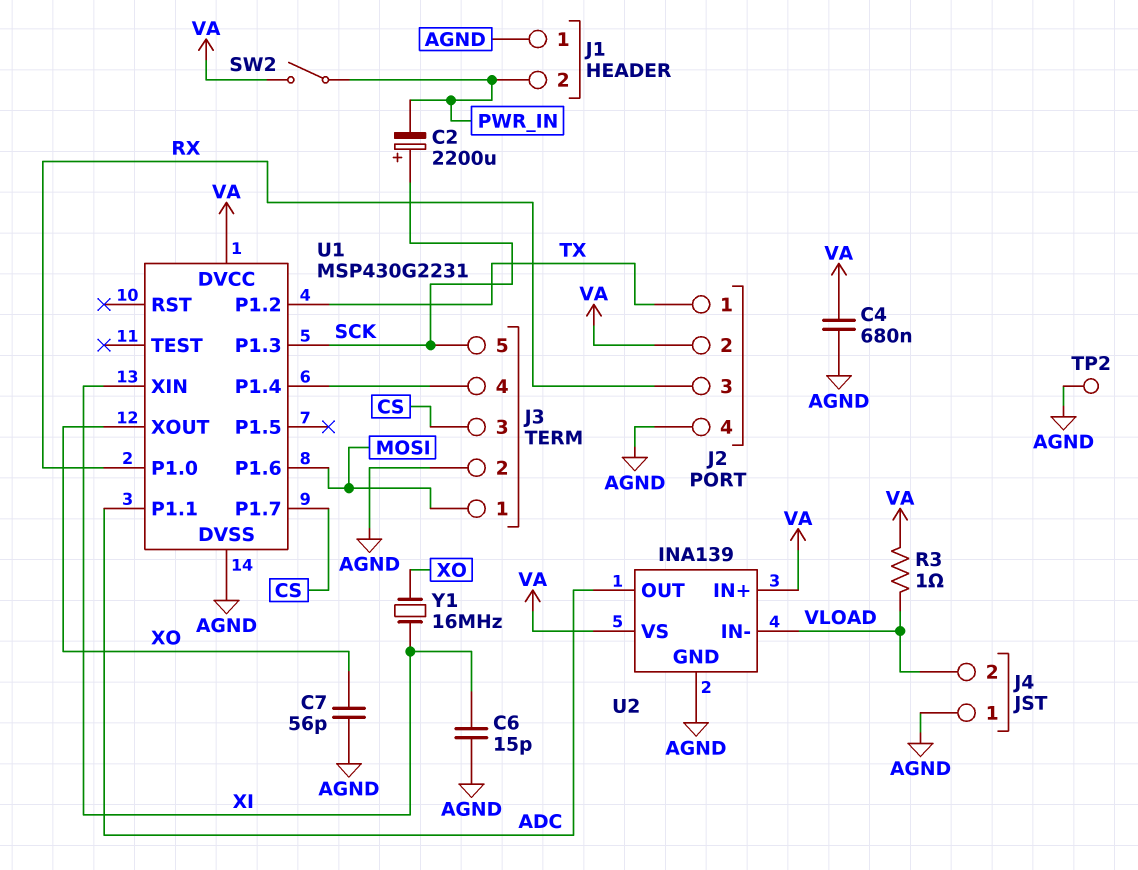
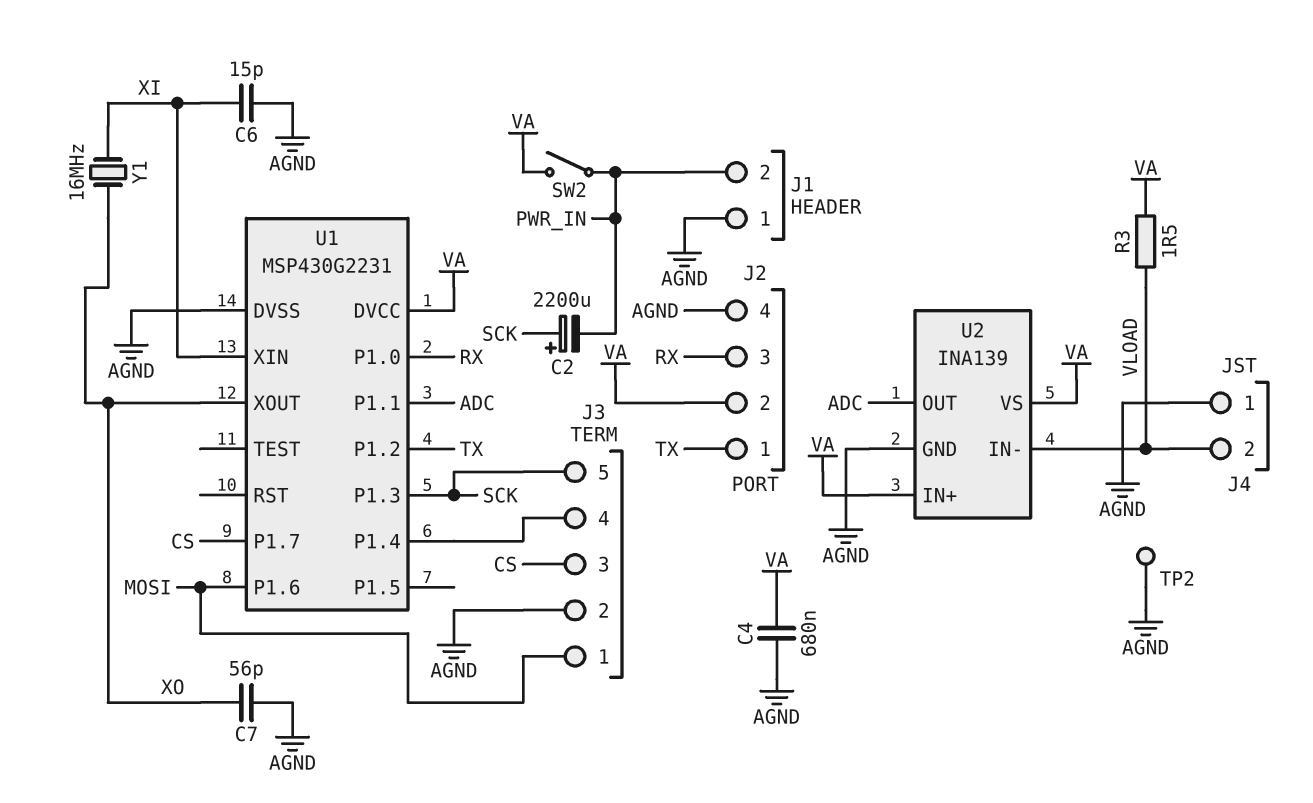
R3: 1 (VA, VLOAD) -> 1.5 (VA, VLOAD)

